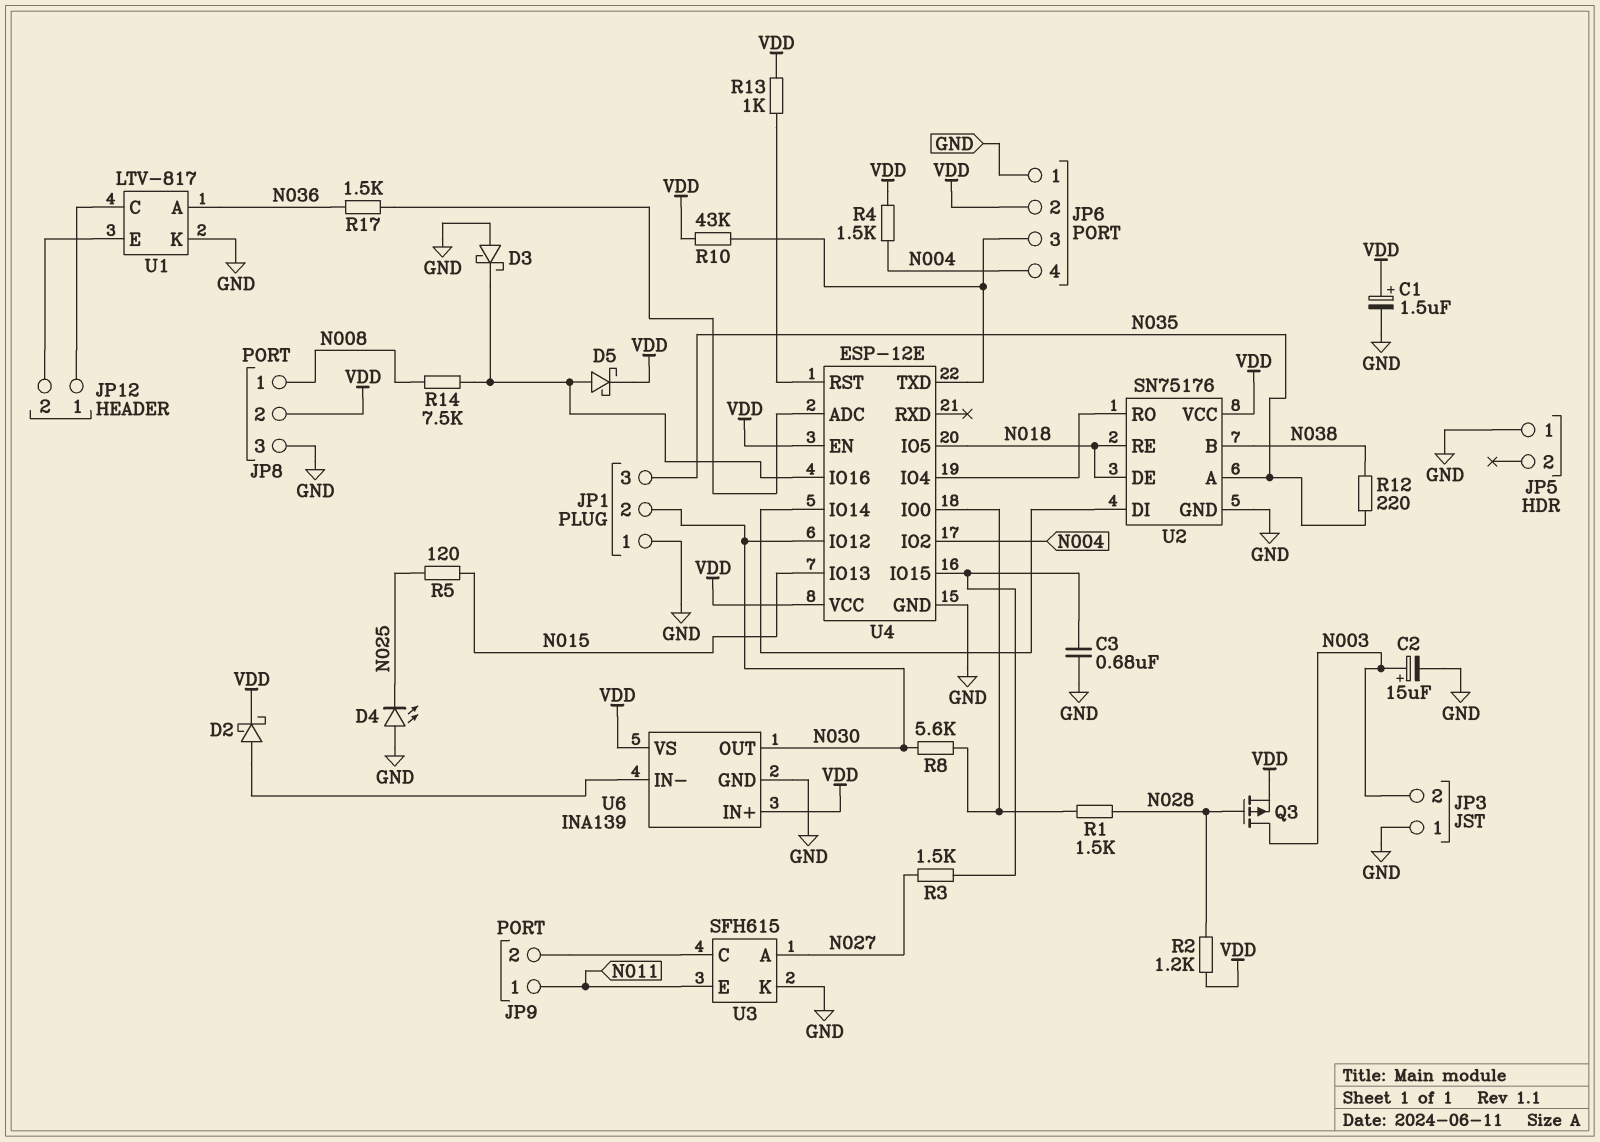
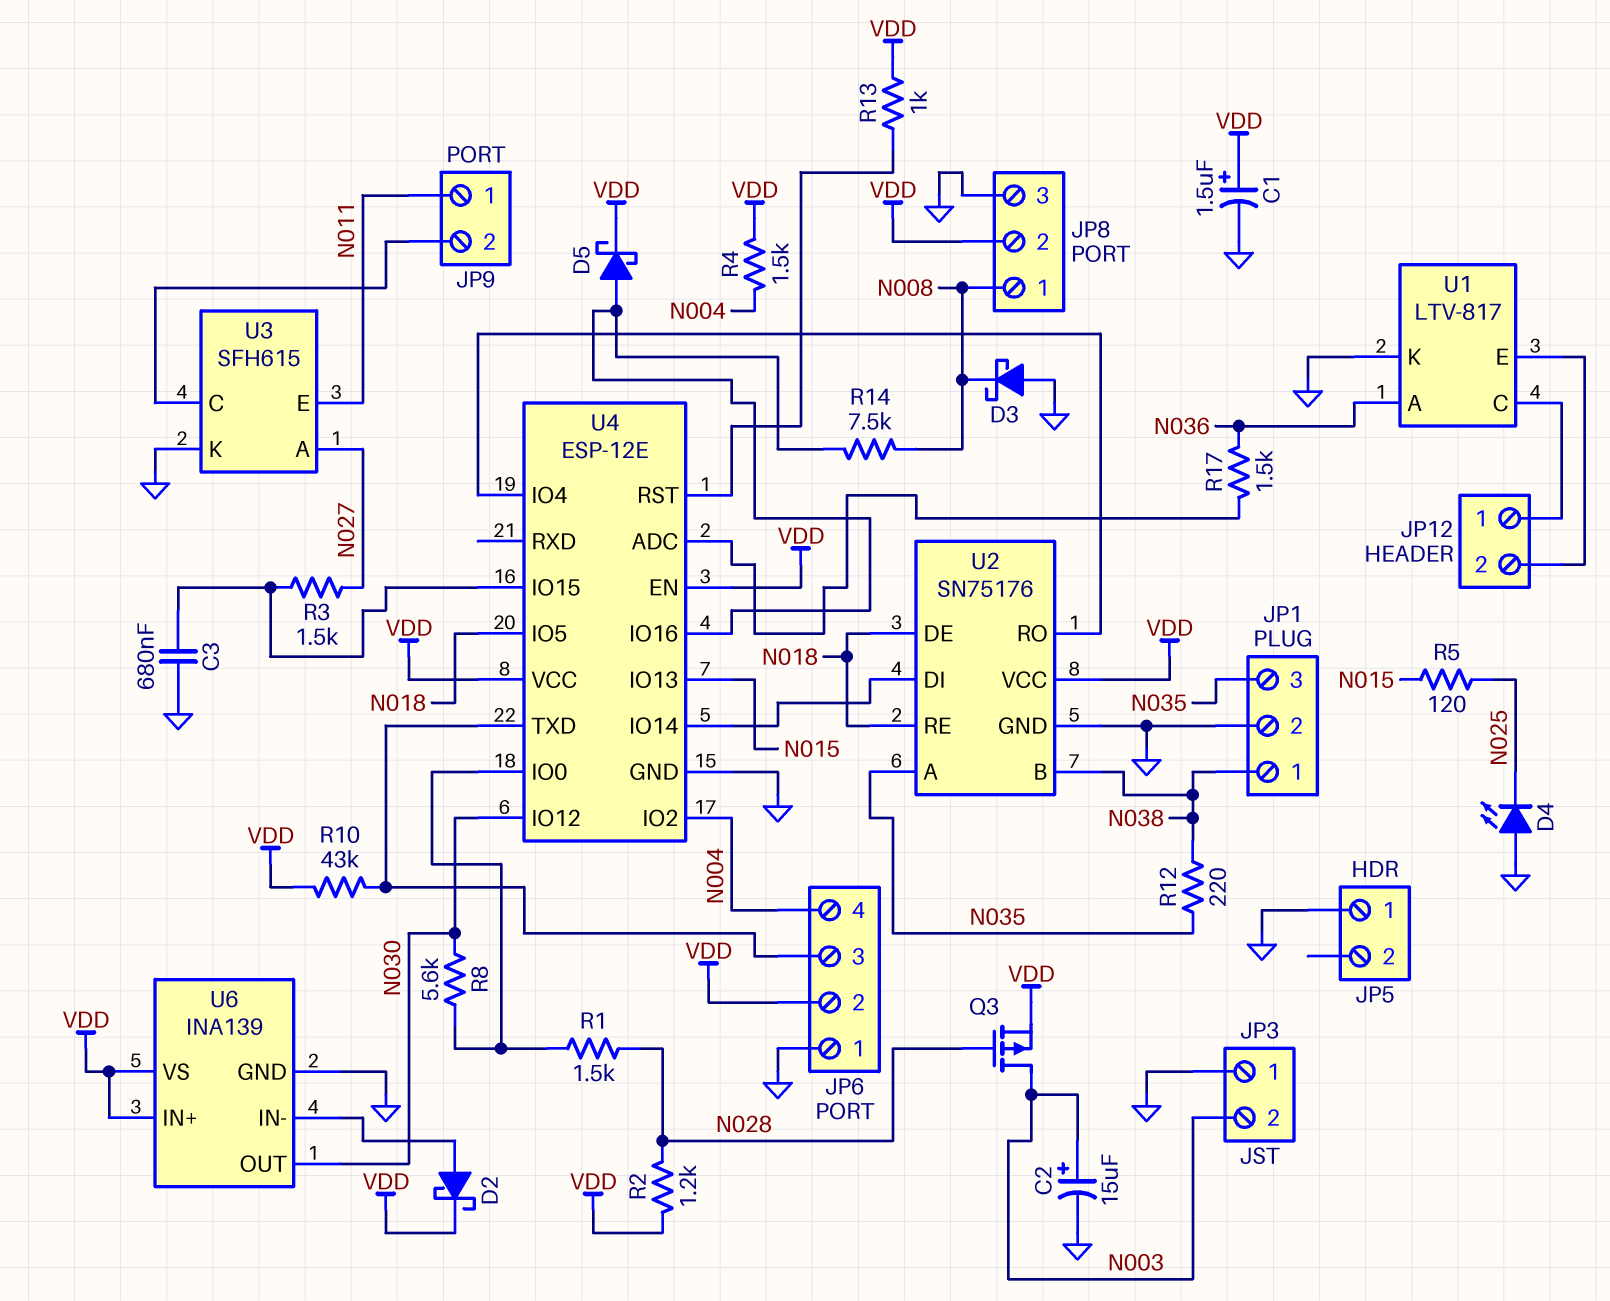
D3: schottky (A GND, K U4/IO16) -> schottky (A GND, K N008)
JP1 pin 1: GND -> N038
JP1 pin 2: N030 -> GND

